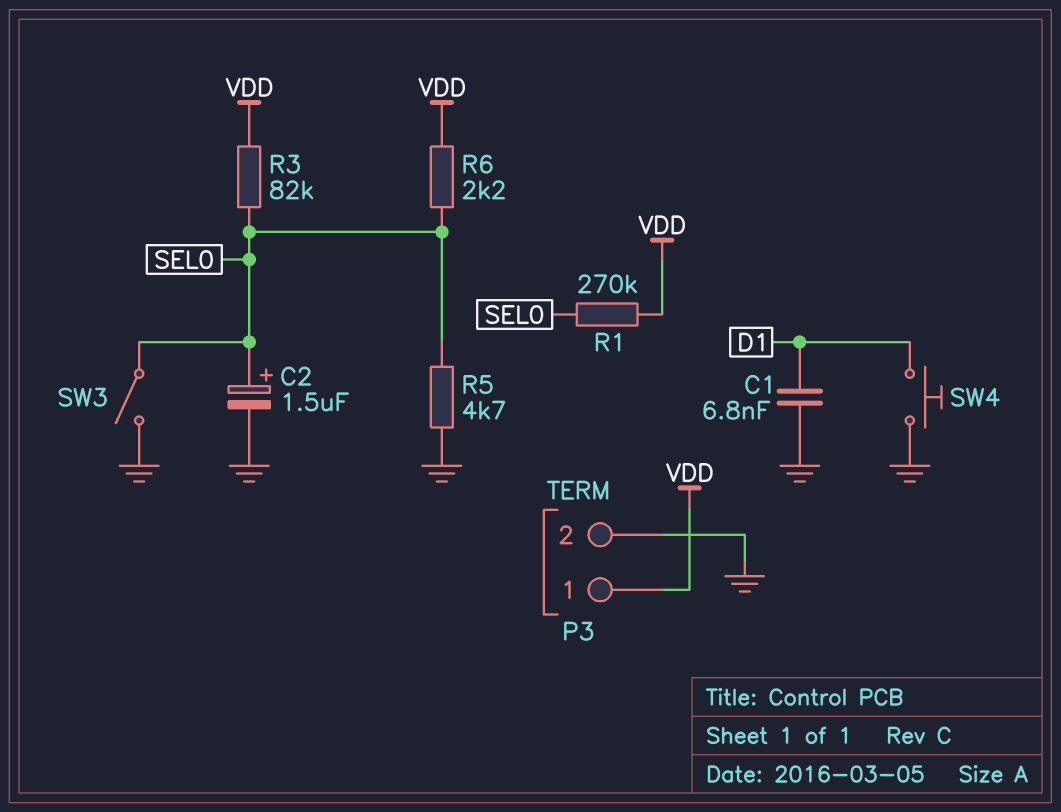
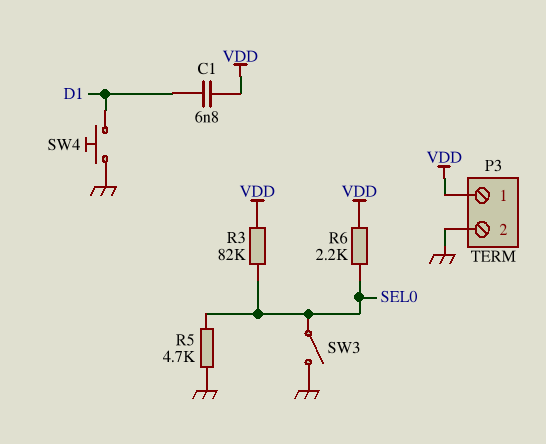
C1: 6.8nF (D1, GND) -> 6.8nF (D1, VDD)
C2: 1.5uF (plus SEL0, minus GND) -> none
R1: 270k (SEL0, VDD) -> none

